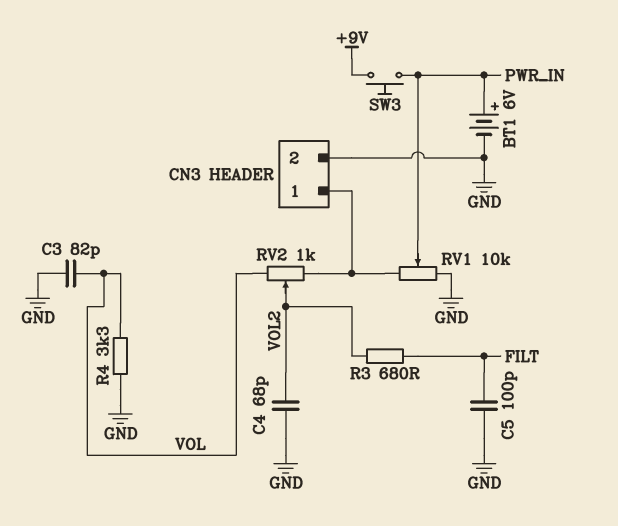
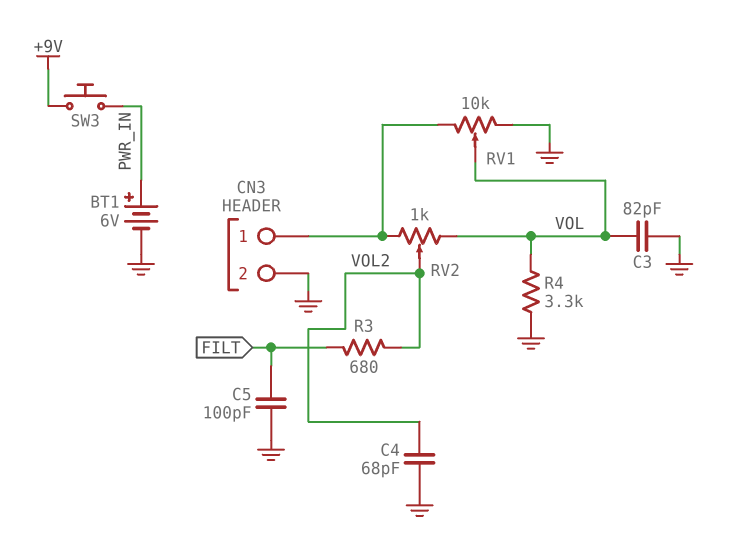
RV1: 10k (CN3/1, GND, wiper PWR_IN) -> 10k (CN3/1, GND, wiper VOL)

